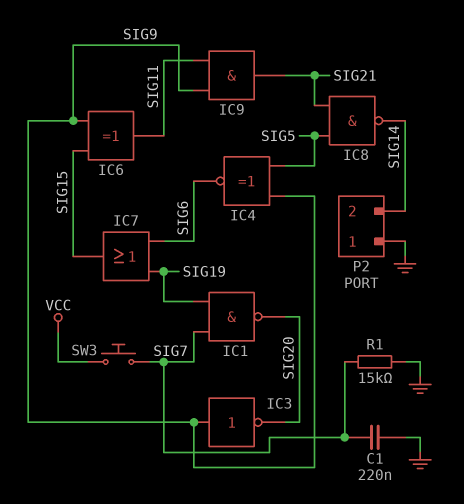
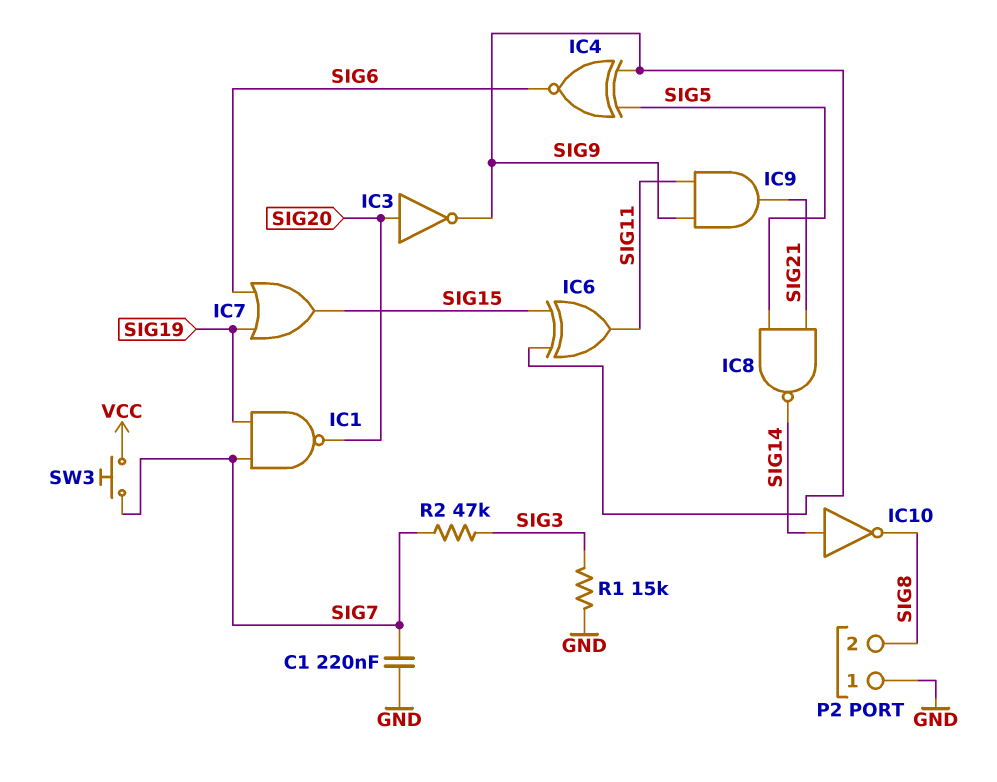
IC3: NOT (in SIG9, out SIG20) -> NOT (in SIG20, out SIG9)
IC10: none -> NOT (in SIG14, out SIG8)
P2 pin 2: SIG14 -> SIG8
R1: 15k (GND, SIG7) -> 15k (GND, SIG3)
R2: none -> 47k (SIG3, SIG7)

